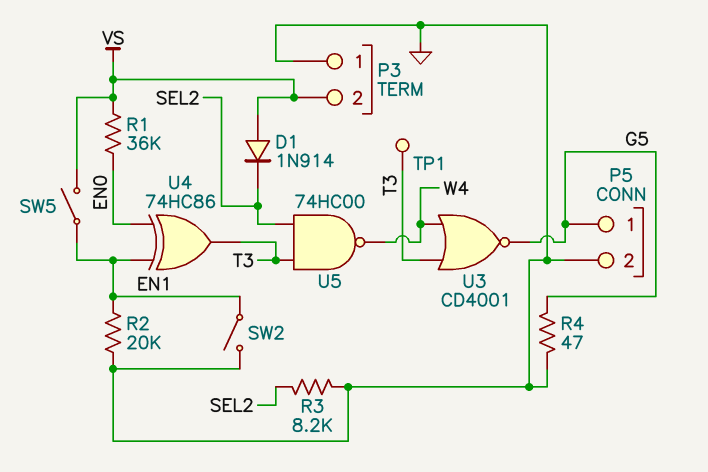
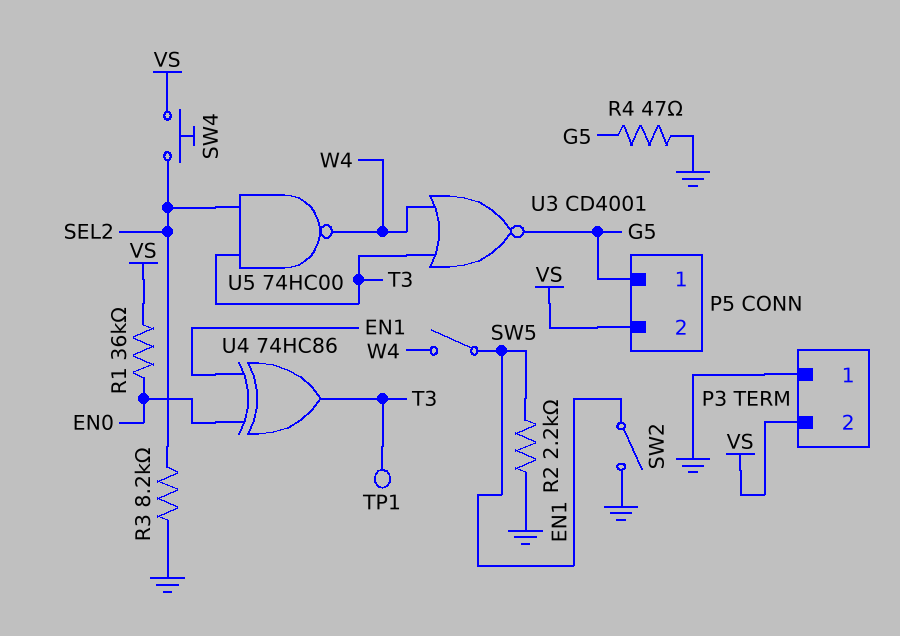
D1: diode 1N914 (A VS, K SEL2) -> none
P5 pin 2: GND -> VS
R2: 20k (EN1, GND) -> 2.2k (EN1, GND)
SW4: none -> button (SEL2, VS)
SW5: switch (EN1, VS) -> switch (EN1, W4)

